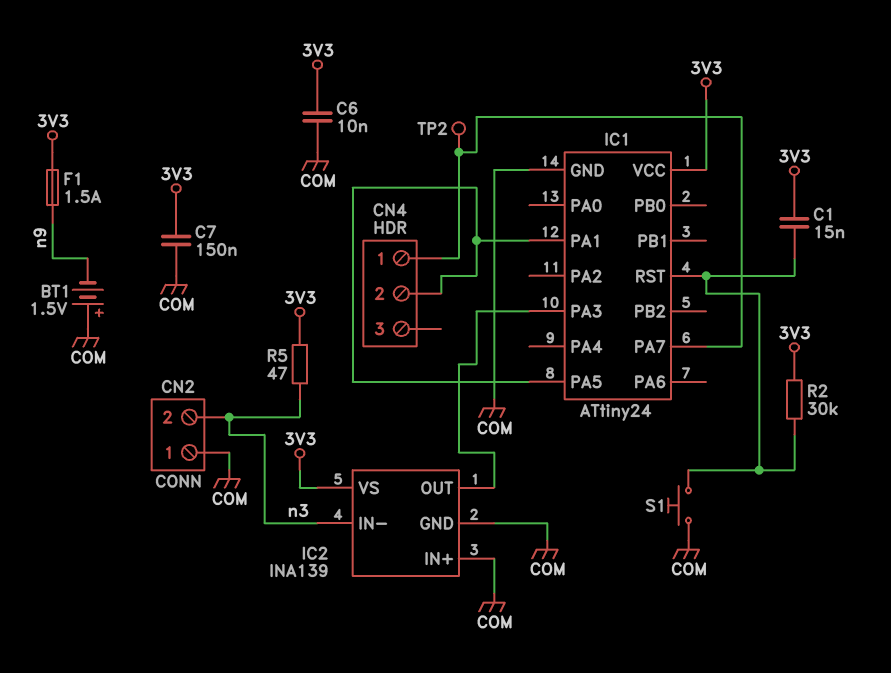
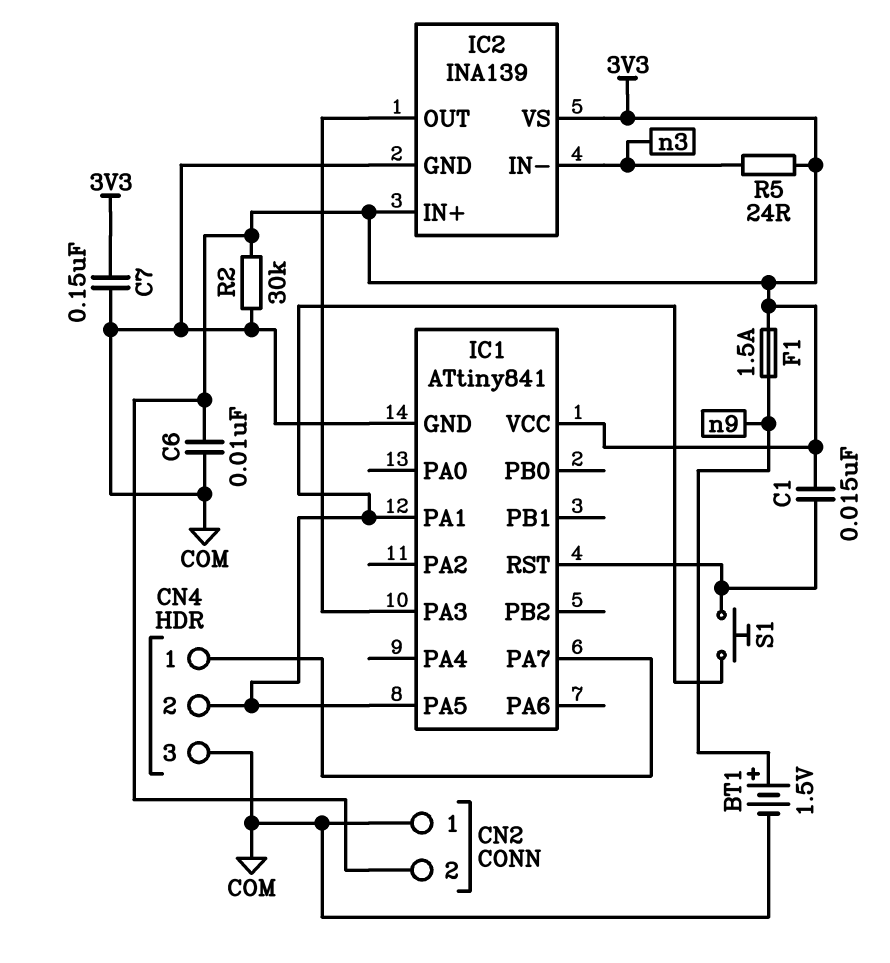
BT1: 1.5V (plus COM, minus n9) -> 1.5V (plus n9, minus COM)
CN2 pin 2: n3 -> 3V3
CN4 pin 3: none -> COM
IC1: ATtiny24 -> ATtiny841
IC2 pin IN+: COM -> 3V3
R2: 30k (3V3, IC1/RST) -> 30k (3V3, COM)
R5: 47 (3V3, n3) -> 24 (3V3, n3)
S1: button (COM, IC1/RST) -> button (CN4/2, IC1/RST)
TP2: test point (CN4/1) -> none

